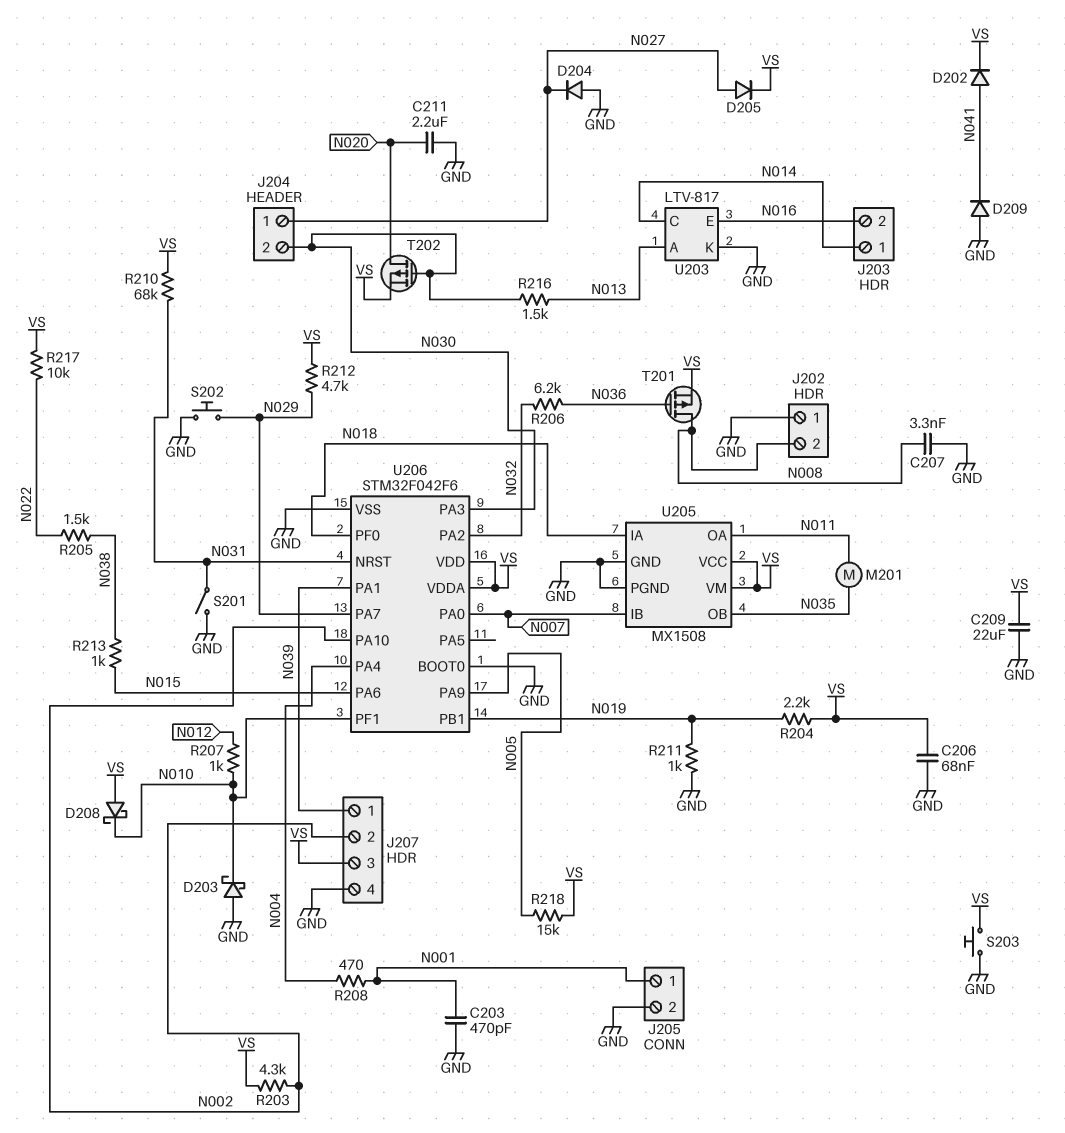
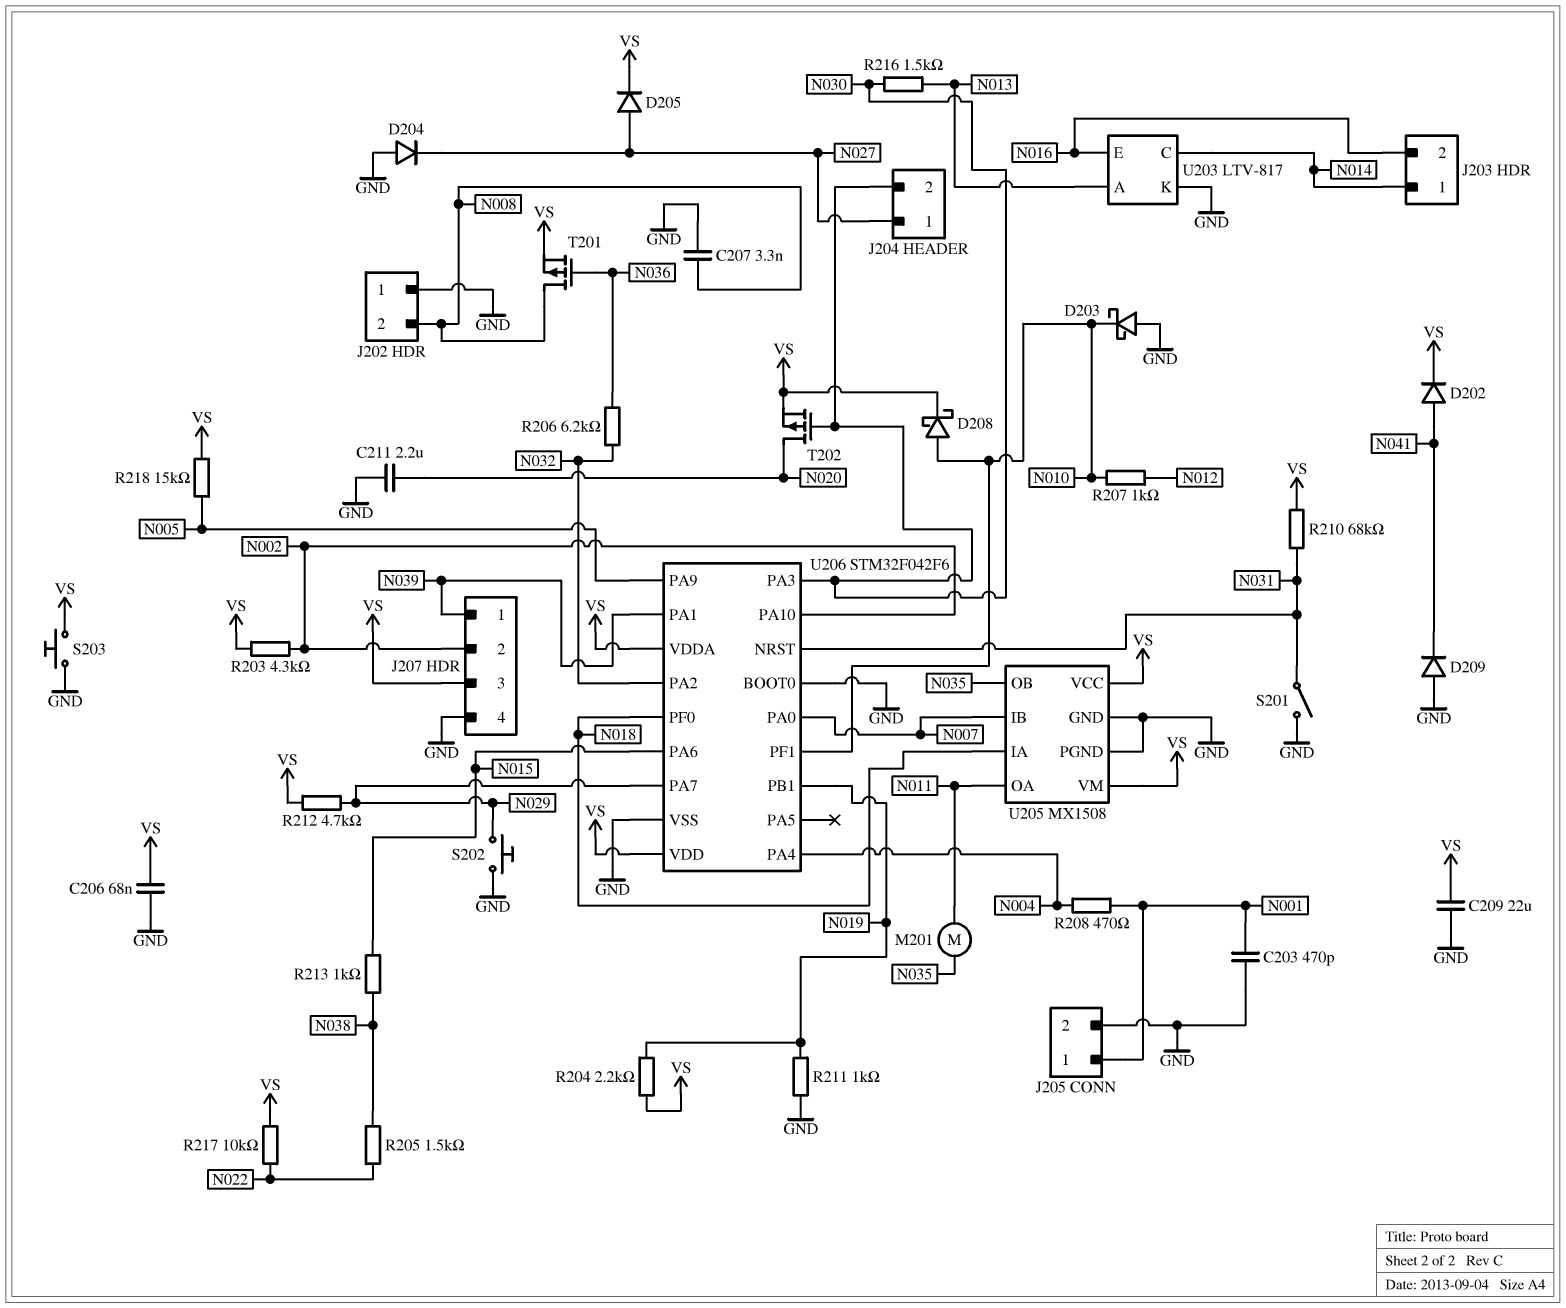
D208: schottky (A VS, K N010) -> schottky (A N010, K VS)

